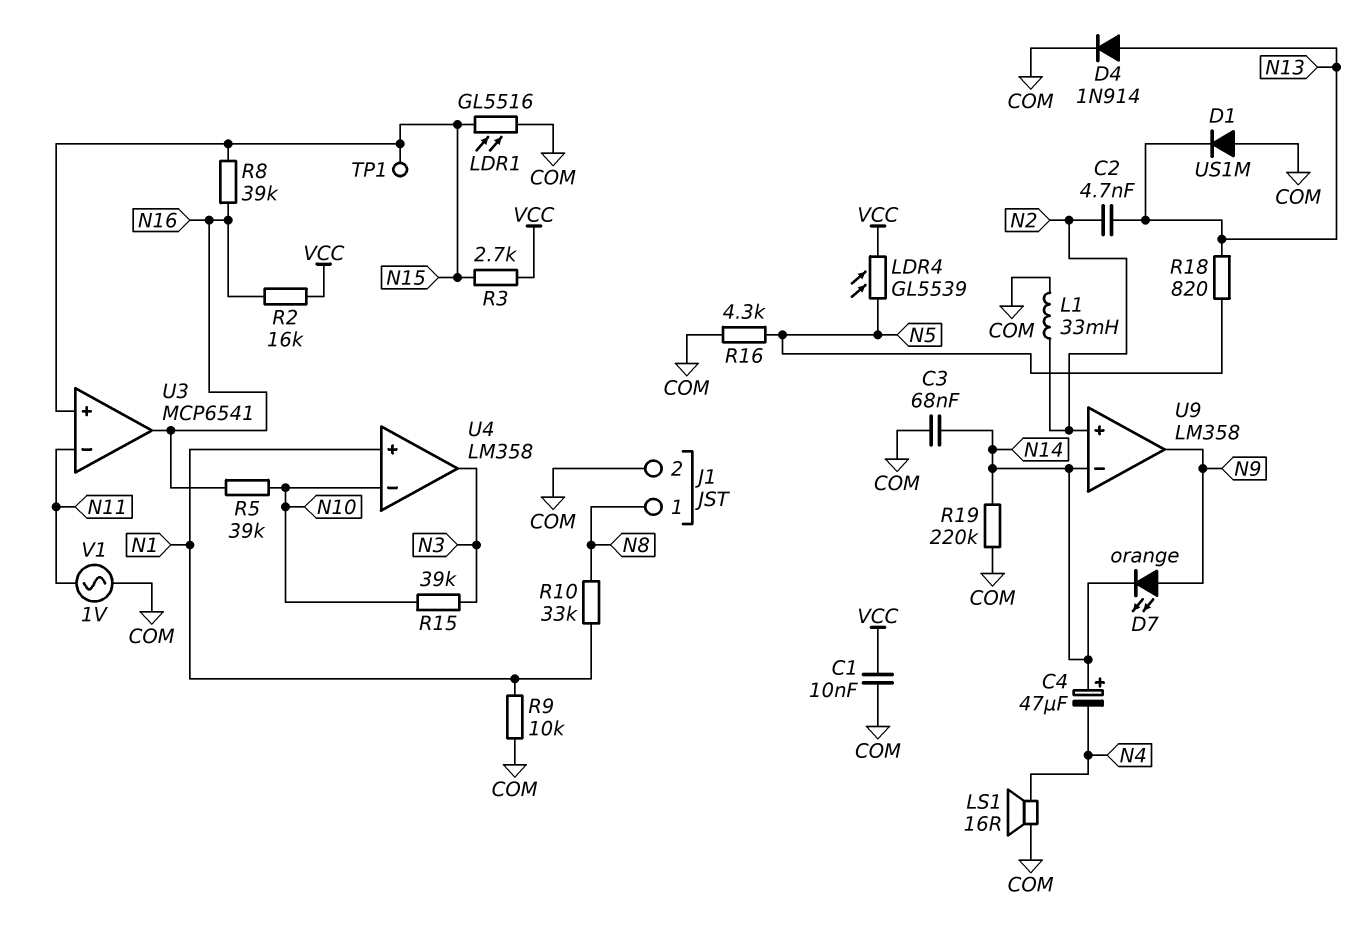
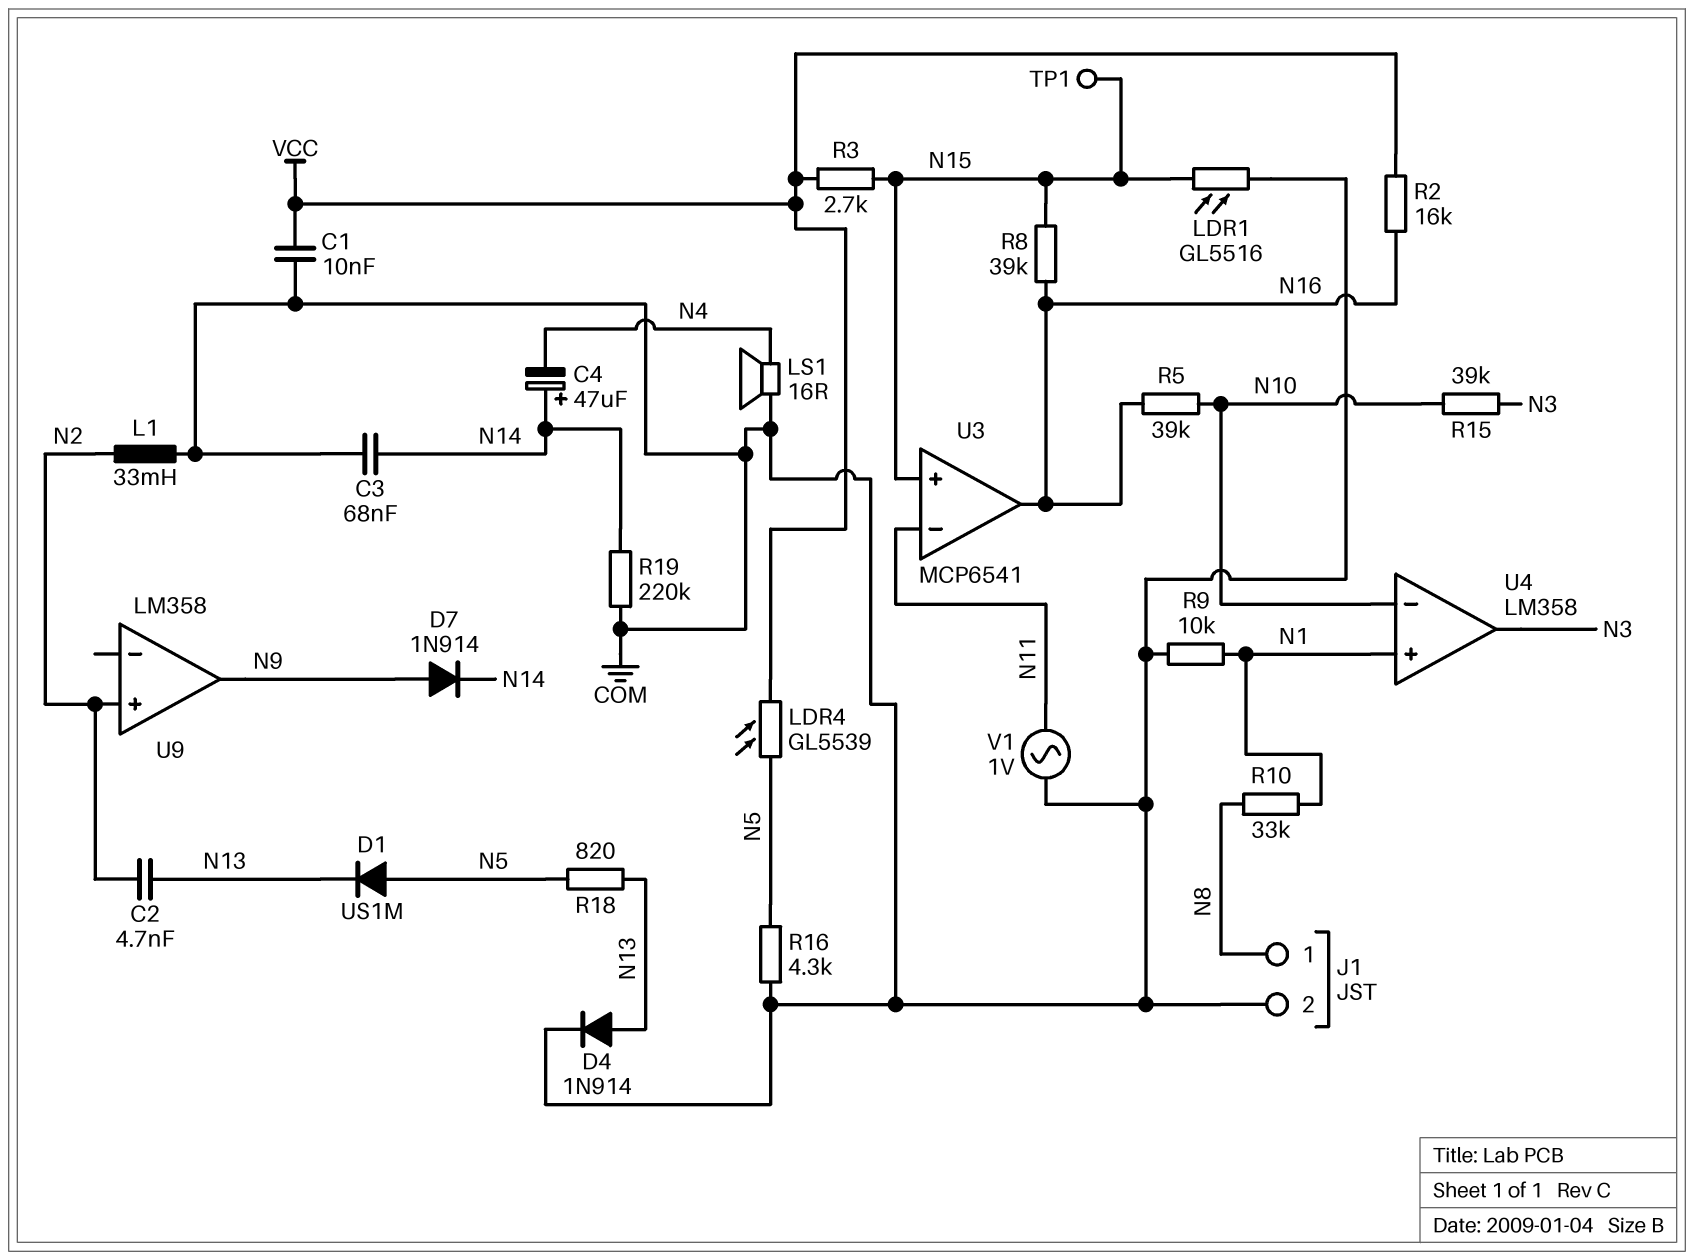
D1: diode US1M (A COM, K N13) -> diode US1M (A N5, K N13)
D7: LED orange (A N9, K N14) -> diode 1N914 (A N9, K N14)
U9 pin in-: N14 -> none

